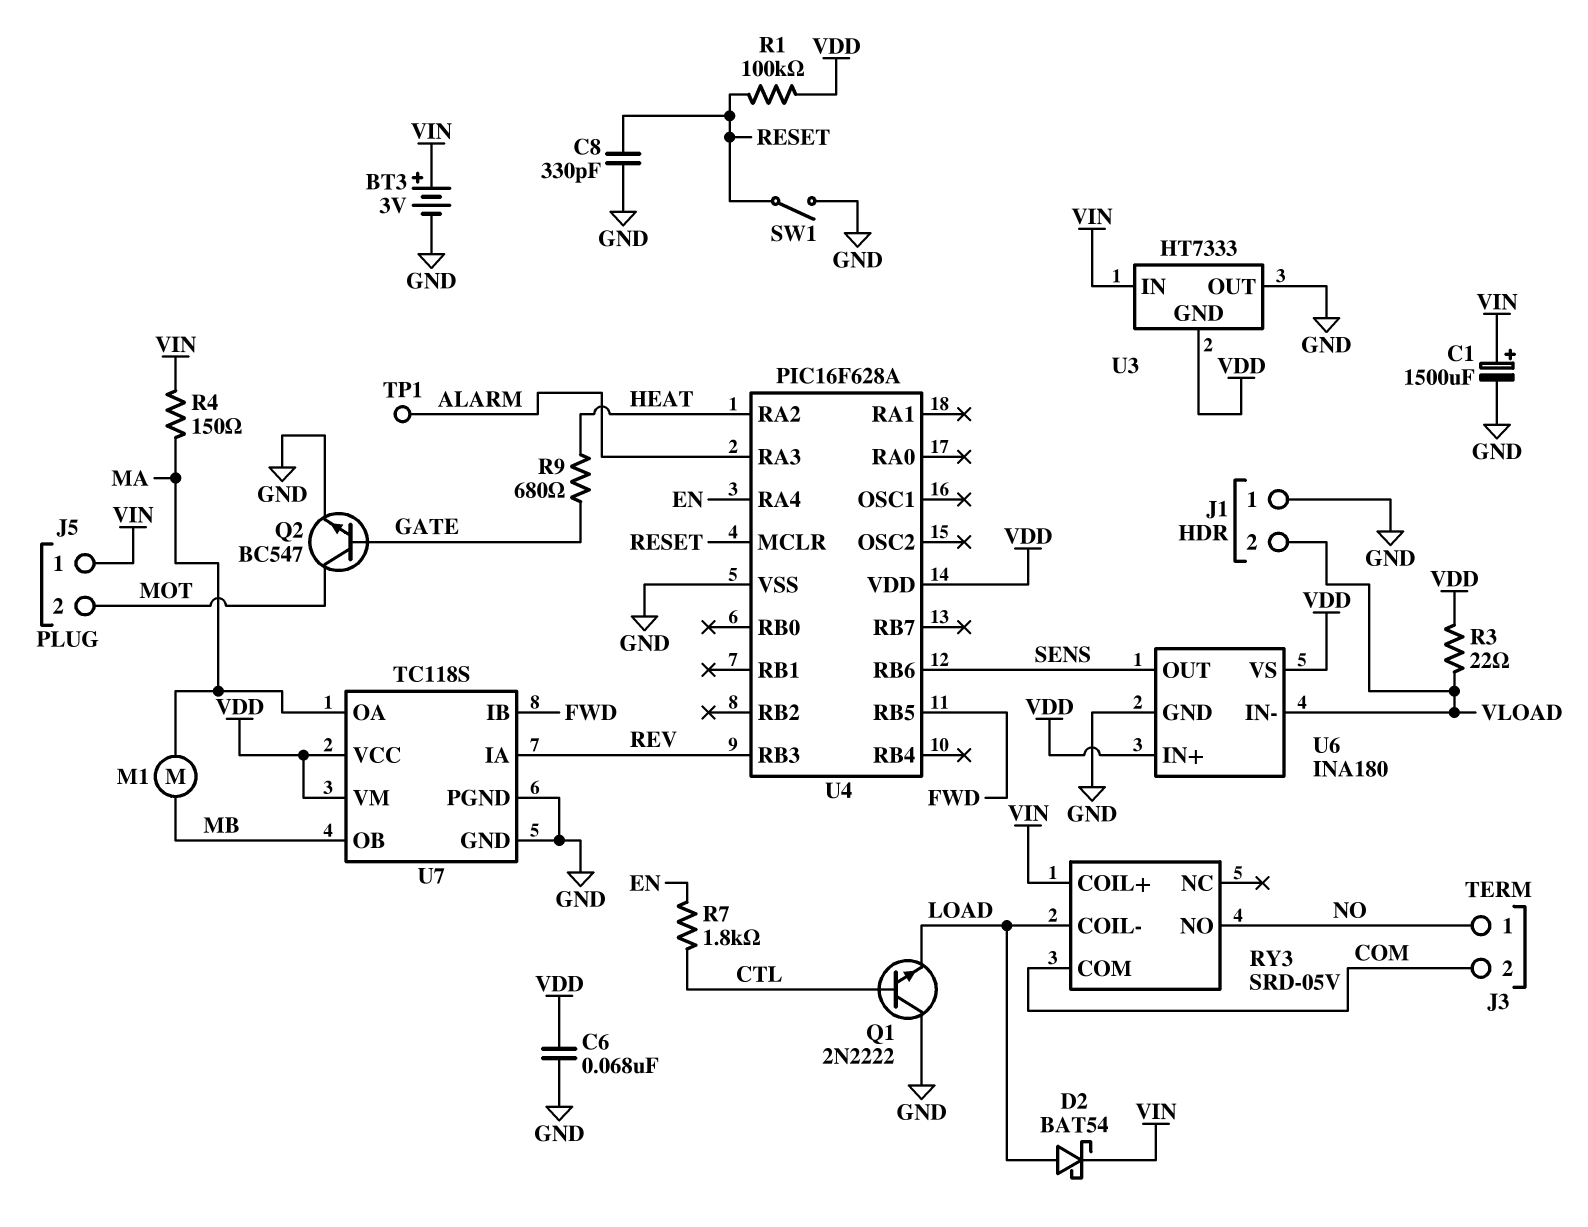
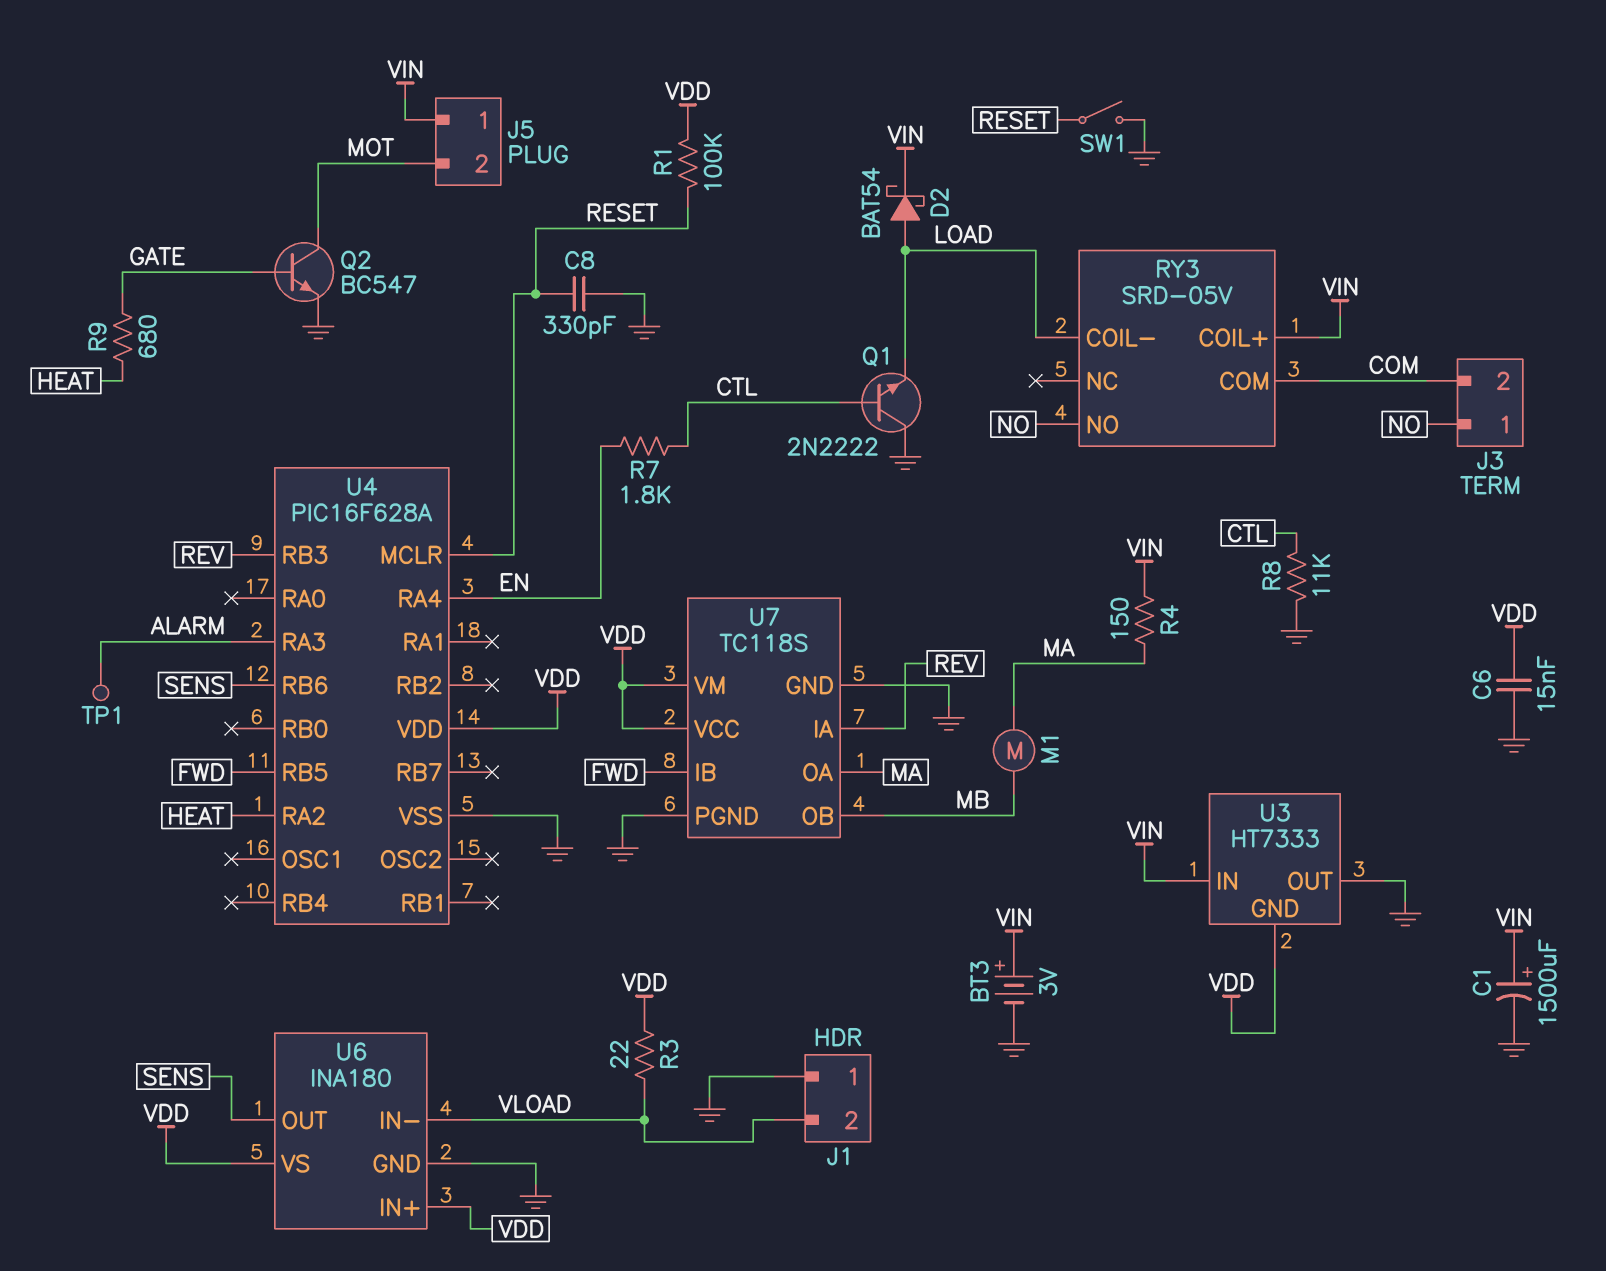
C6: 68nF (GND, VDD) -> 15nF (GND, VDD)
R8: none -> 11k (CTL, GND)

